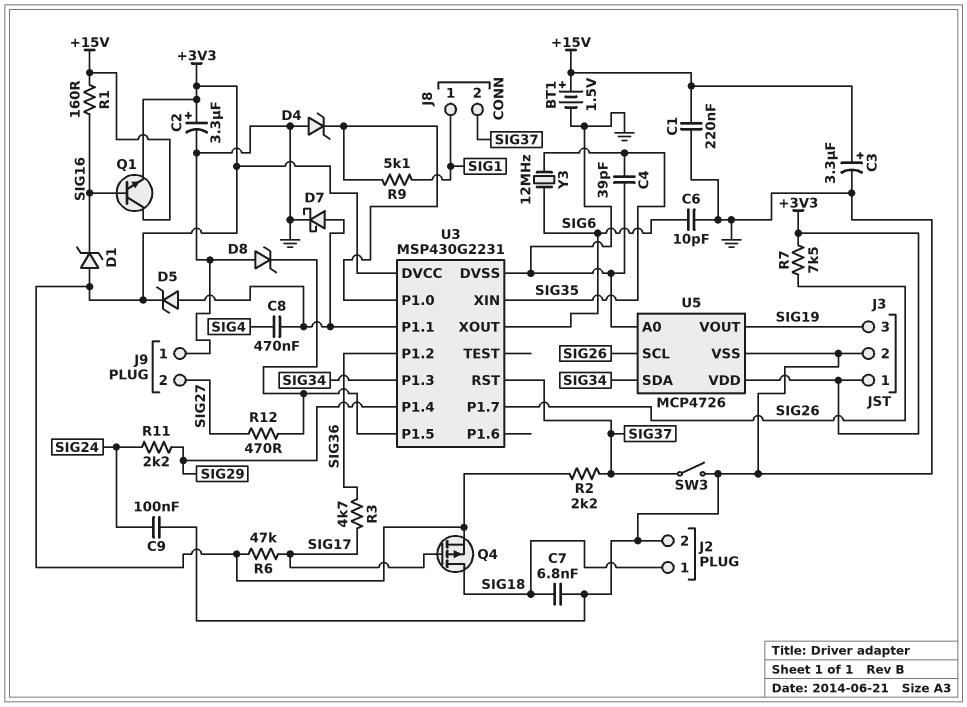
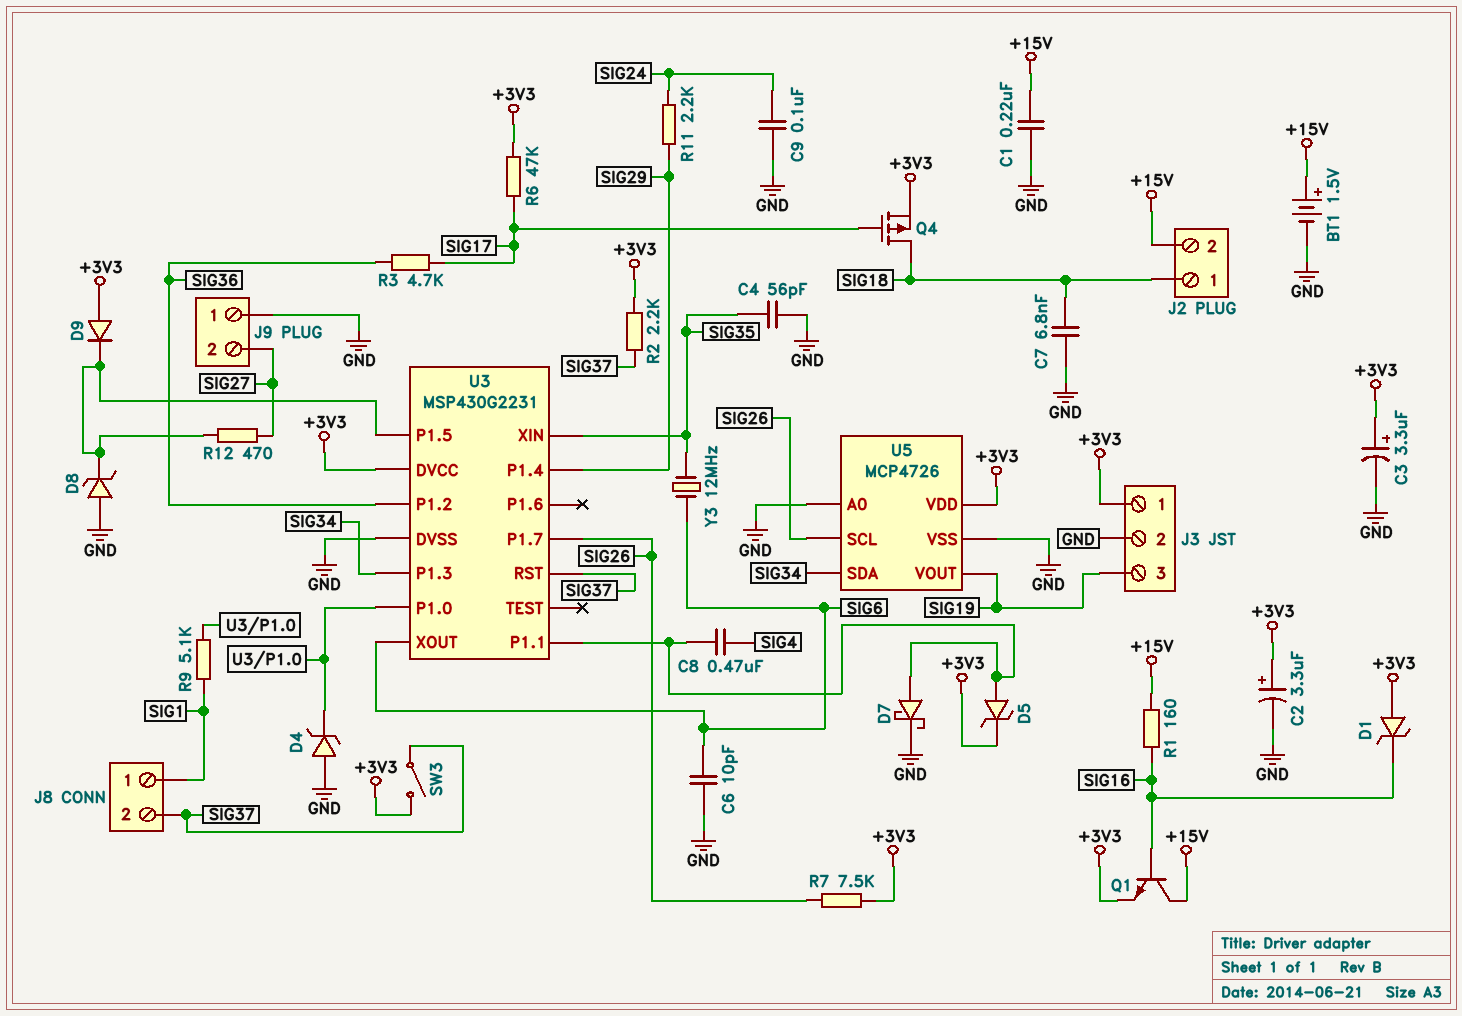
C3: 3.3uF (plus +15V, minus GND) -> 3.3uF (plus +3V3, minus GND)
C4: 39pF (GND, SIG35) -> 56pF (GND, SIG35)
D9: none -> diode (A +3V3, K U3/P1.5)
J2 pin 2: GND -> +15V
SW3: switch (GND, SIG37) -> switch (+3V3, SIG37)

